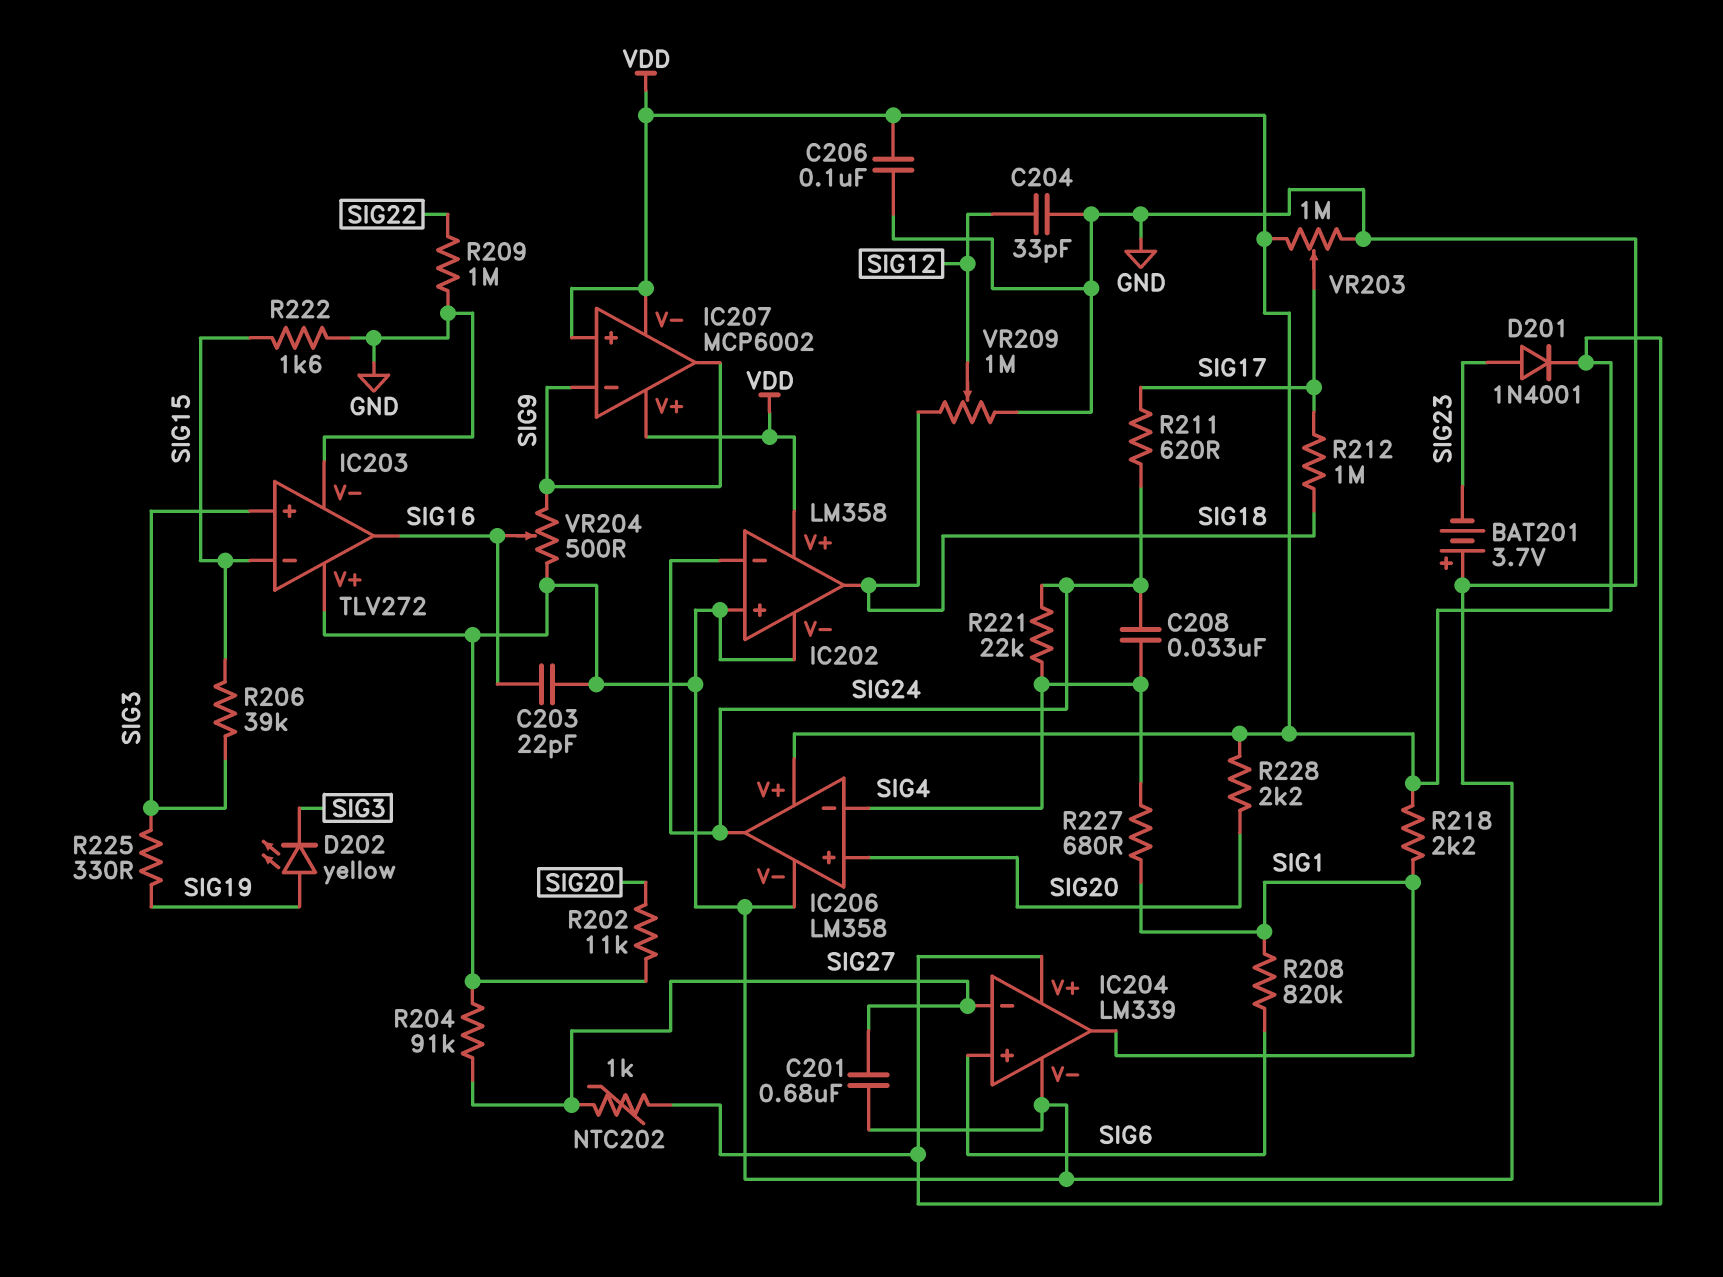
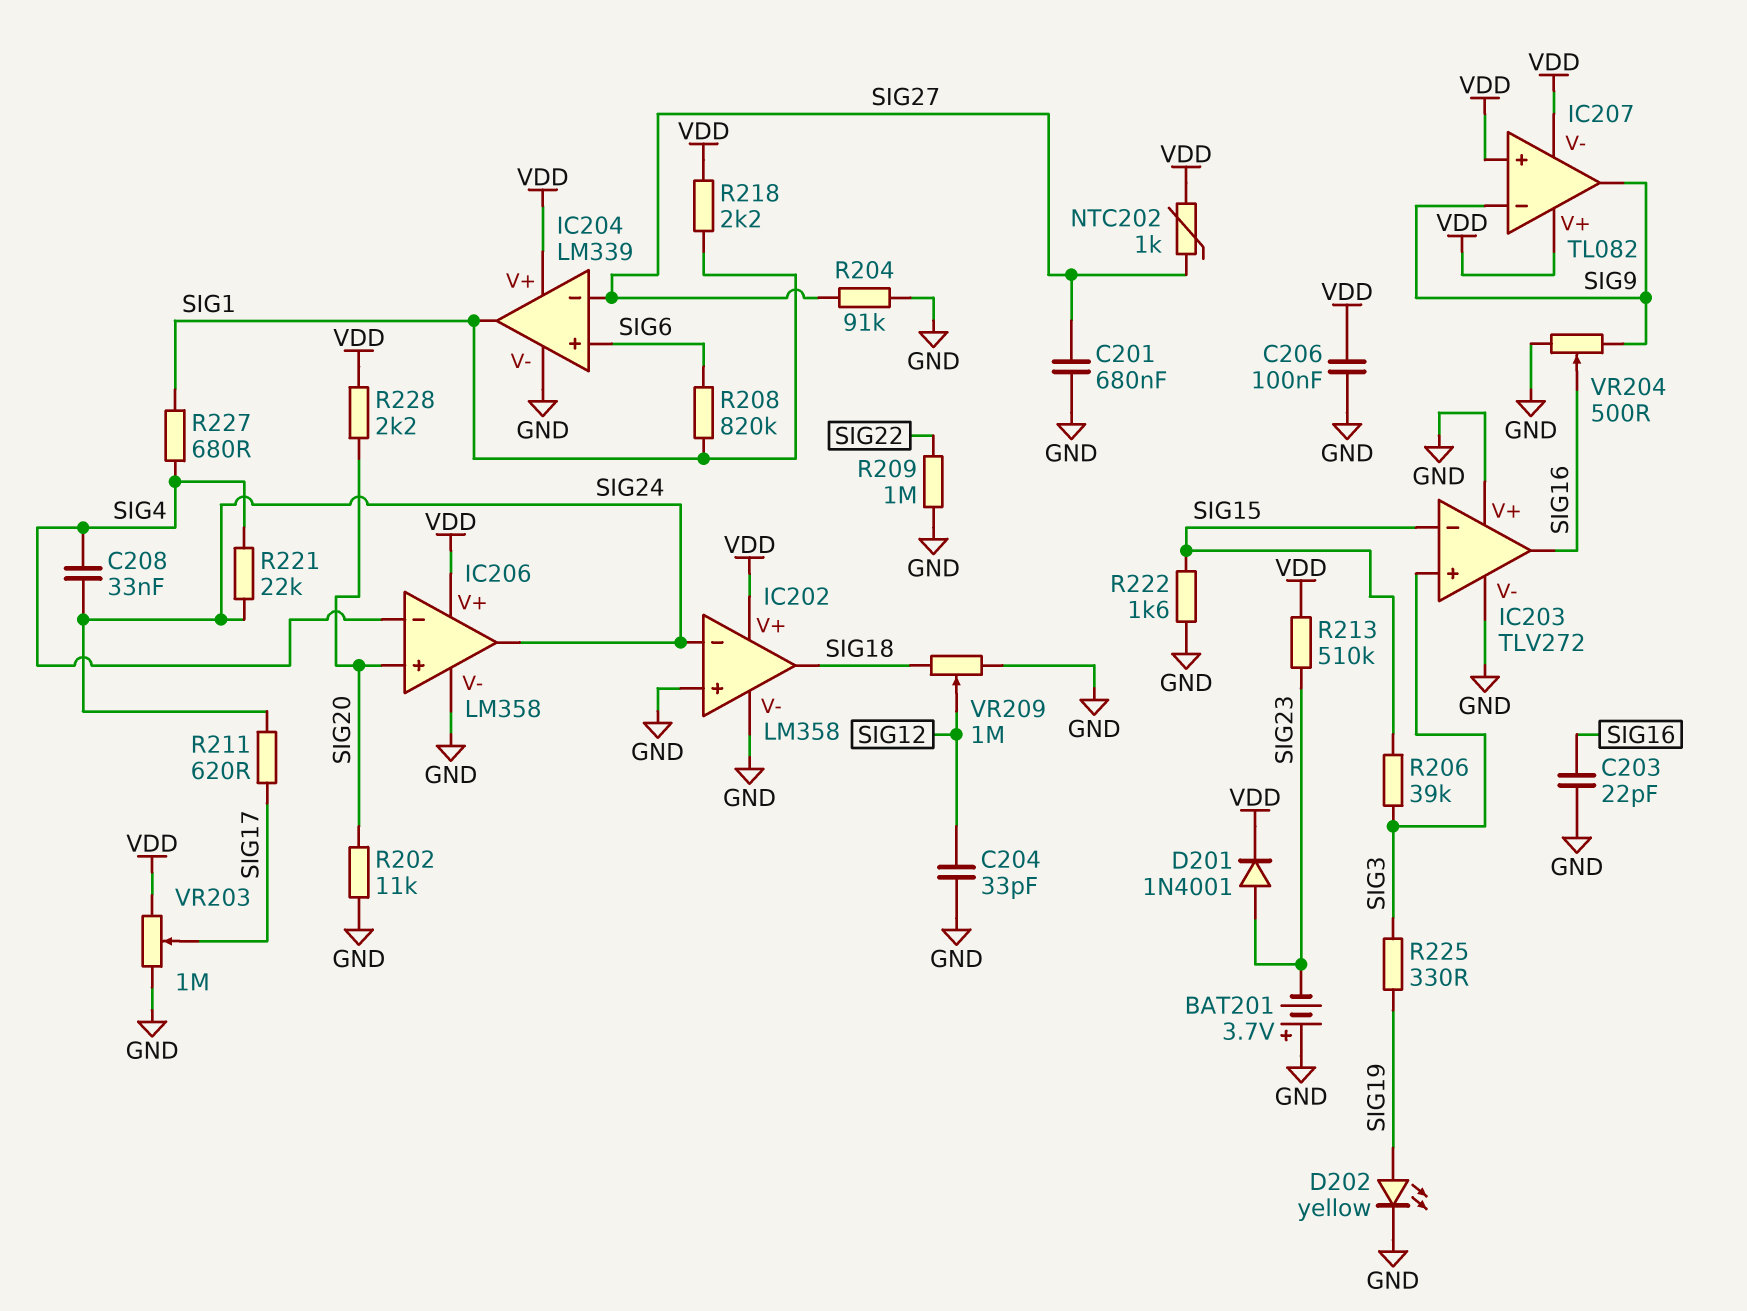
D202: LED yellow (A SIG19, K SIG3) -> LED yellow (A SIG19, K GND)
IC207: MCP6002 -> TL082
R212: 1M (SIG17, SIG18) -> none
R213: none -> 510k (SIG23, VDD)

